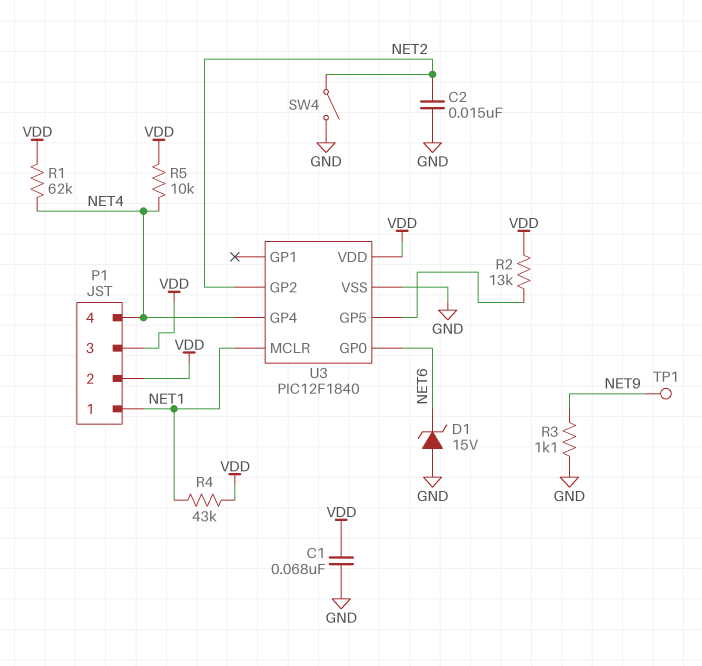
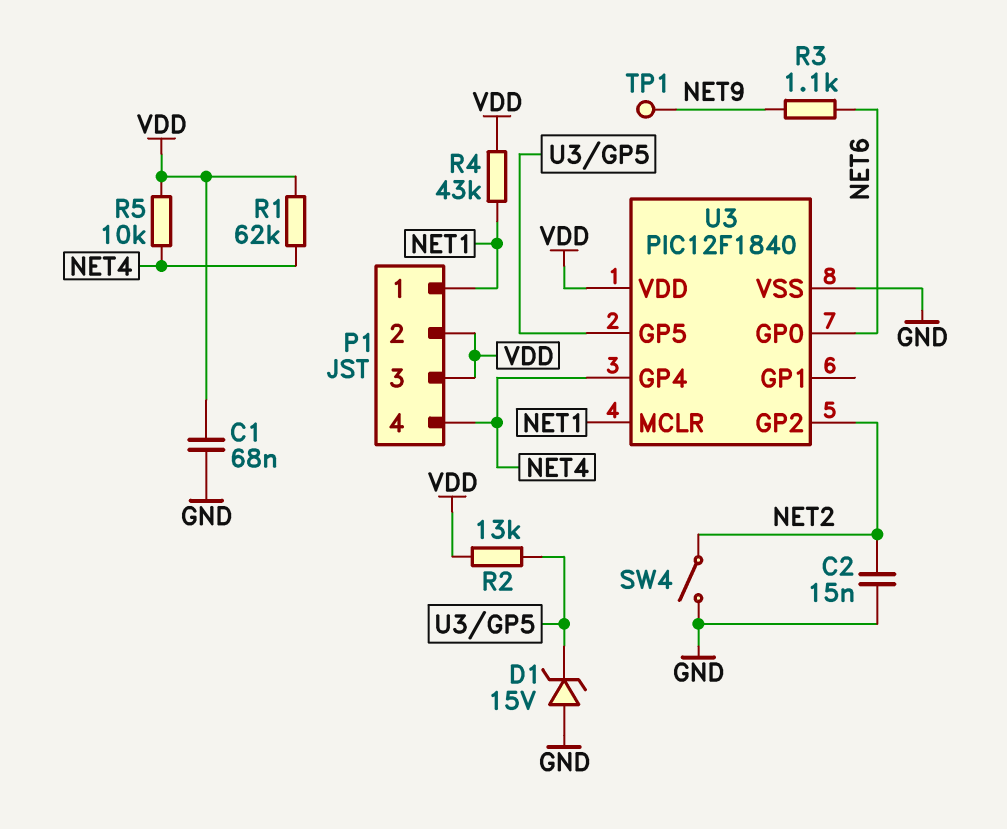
D1: zener 15V (A GND, K NET6) -> zener 15V (A GND, K U3/GP5)
R3: 1.1k (GND, NET9) -> 1.1k (NET6, NET9)

